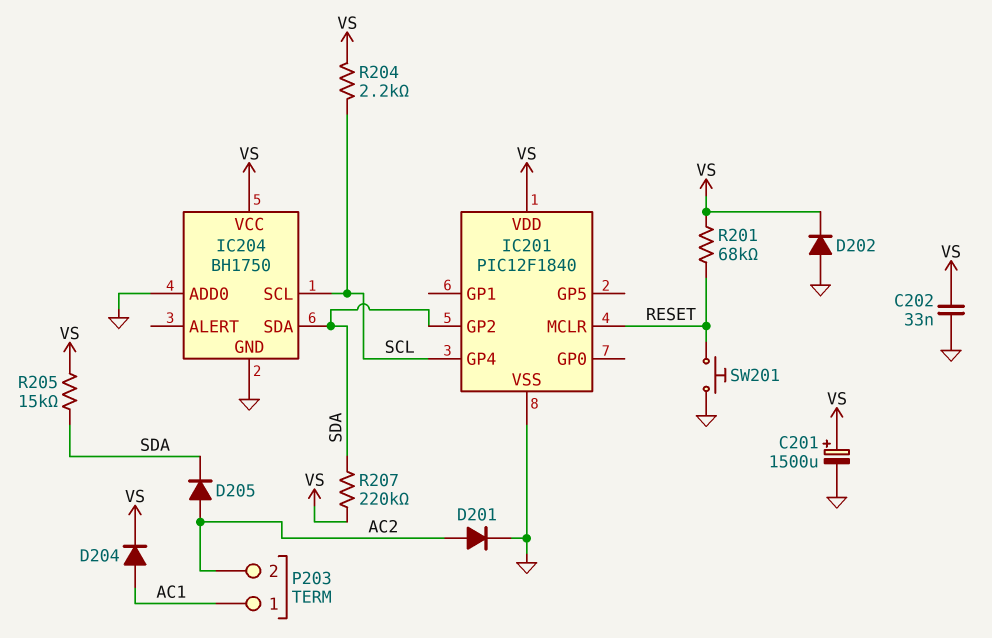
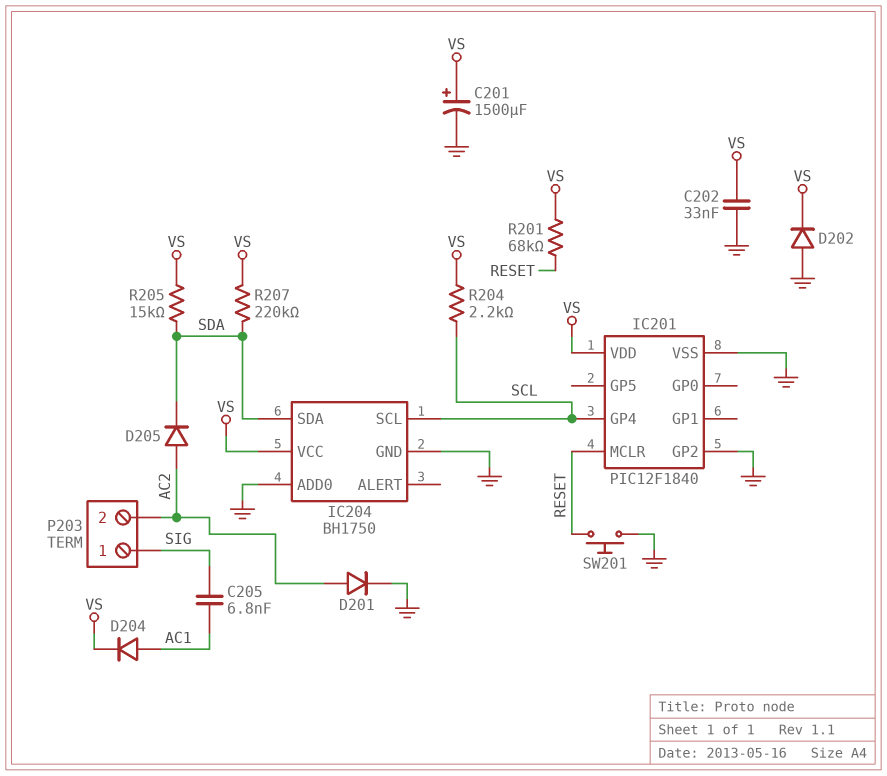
C205: none -> 6.8nF (AC1, SIG)
IC201 pin GP2: SDA -> GND
P203 pin 1: AC1 -> SIG

